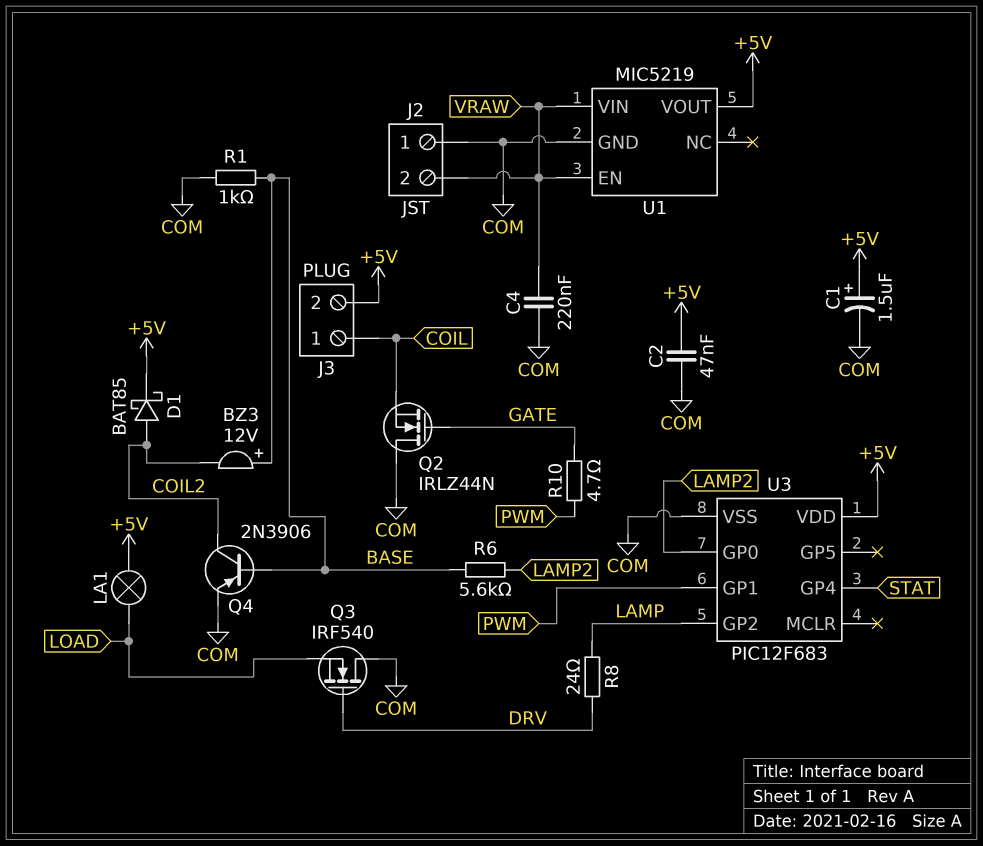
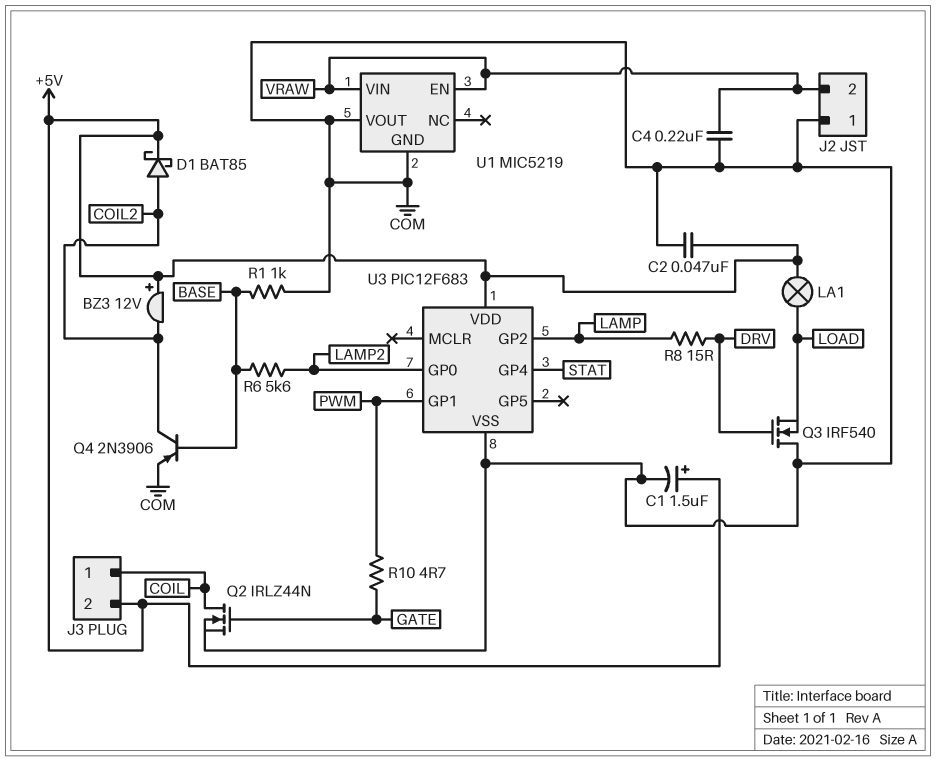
BZ3: buzzer 12V (plus BASE, minus COIL2) -> buzzer 12V (plus +5V, minus COIL2)
Q2: NMOS IRLZ44N (G GATE, D COM, S COIL) -> NMOS IRLZ44N (G GATE, D COIL, S COM)
R8: 24 (DRV, LAMP) -> 15 (DRV, LAMP)
U1 pin VOUT: +5V -> COM

